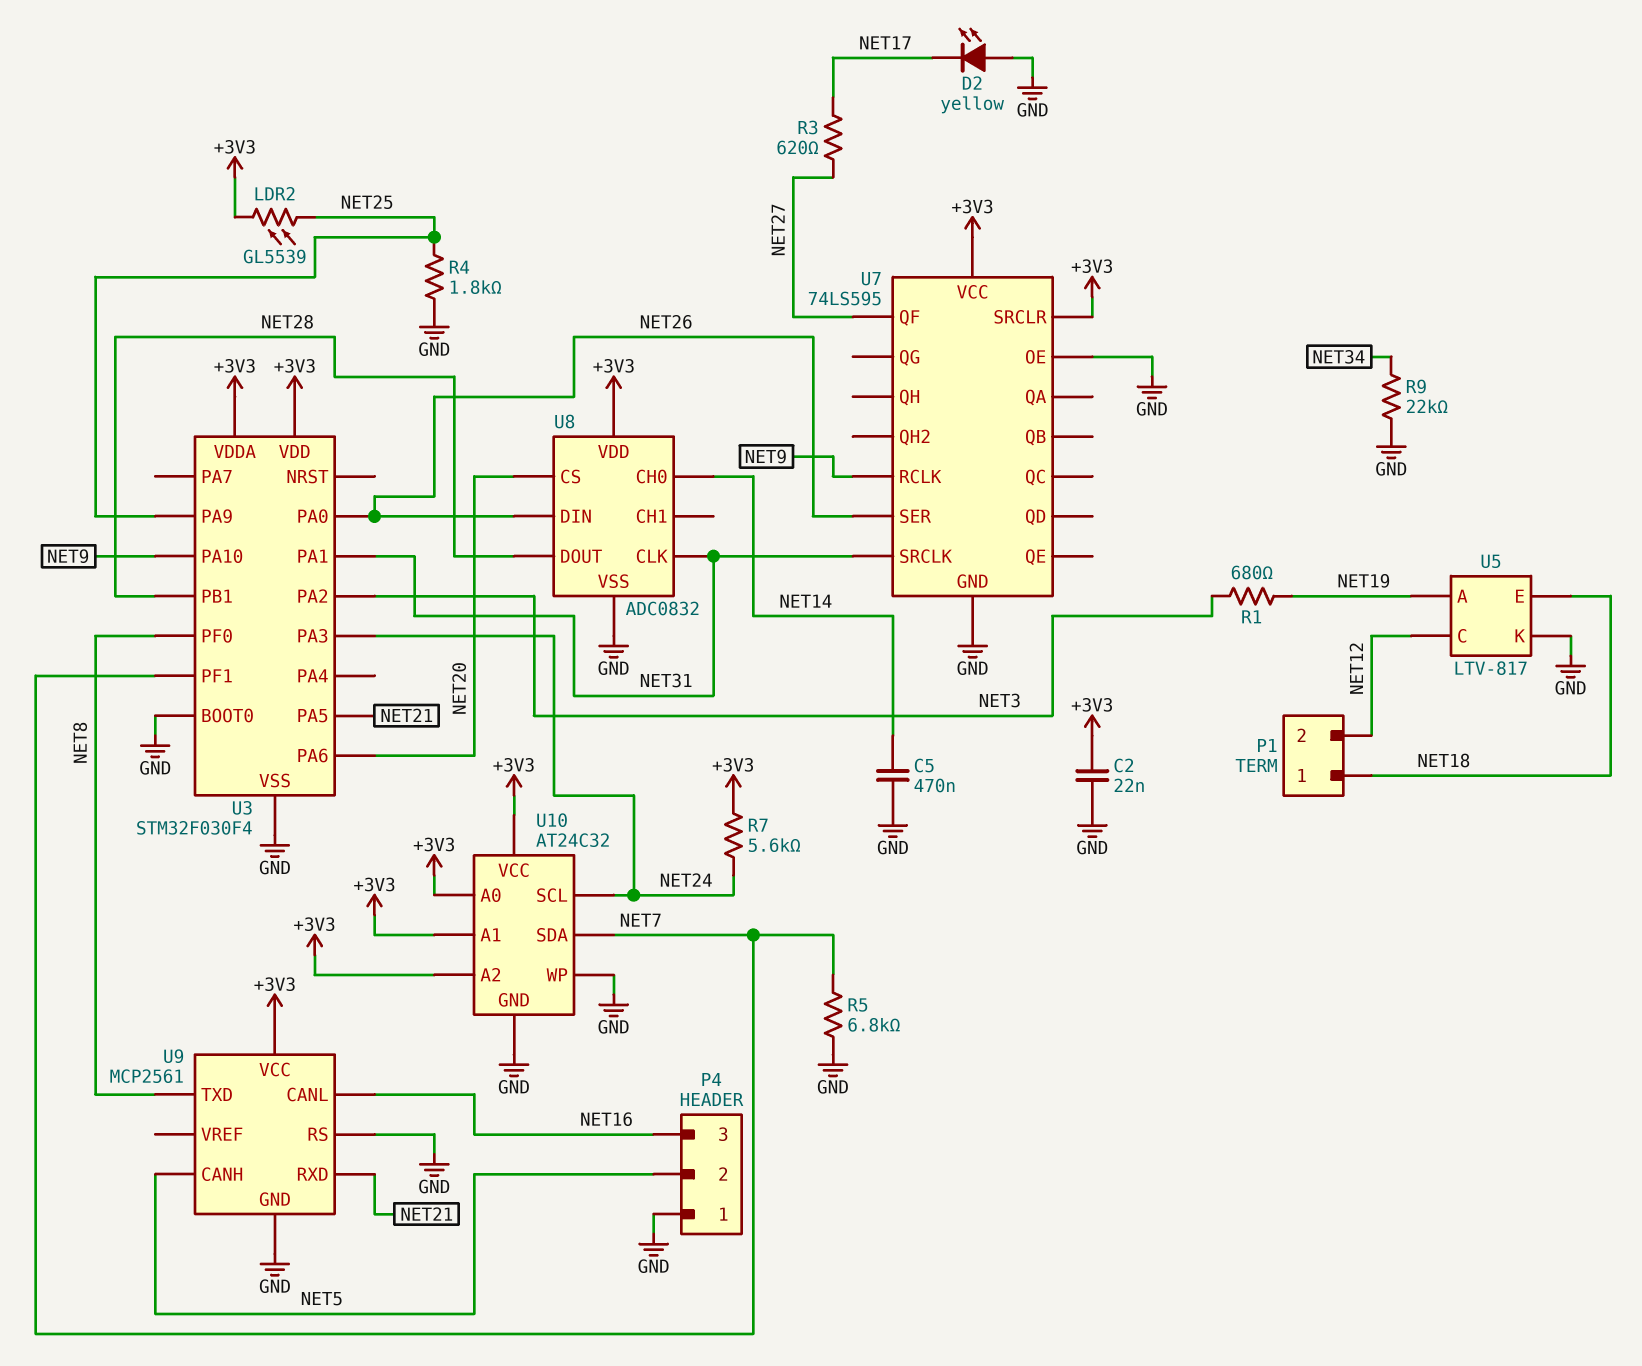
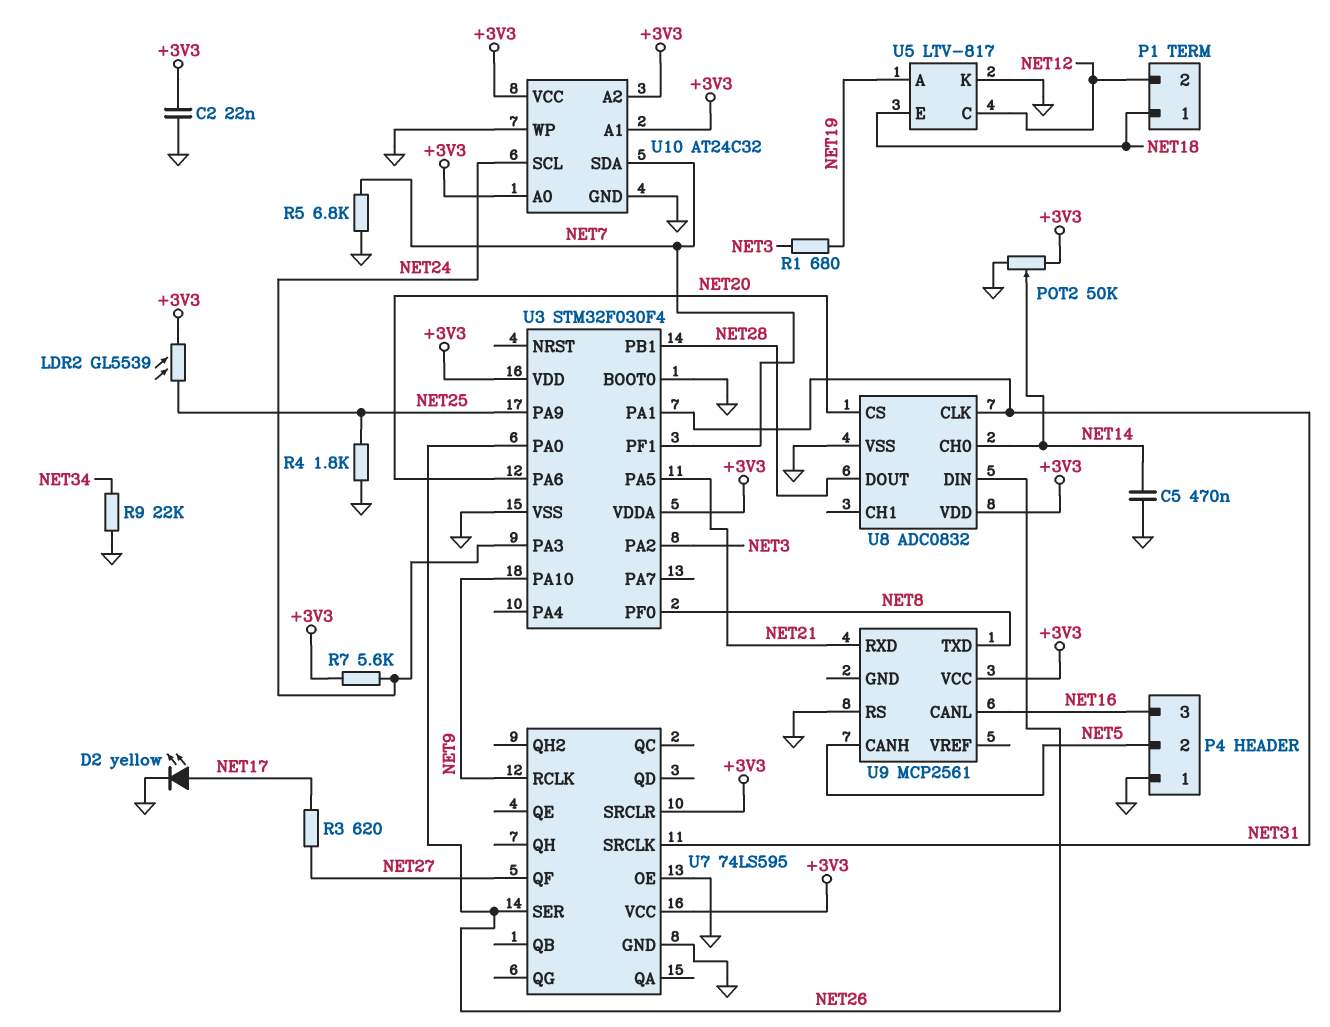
D2: LED yellow (A GND, K NET17) -> LED yellow (A NET17, K GND)
POT2: none -> 50k (+3V3, GND, wiper NET14)
U9 pin GND: GND -> none

